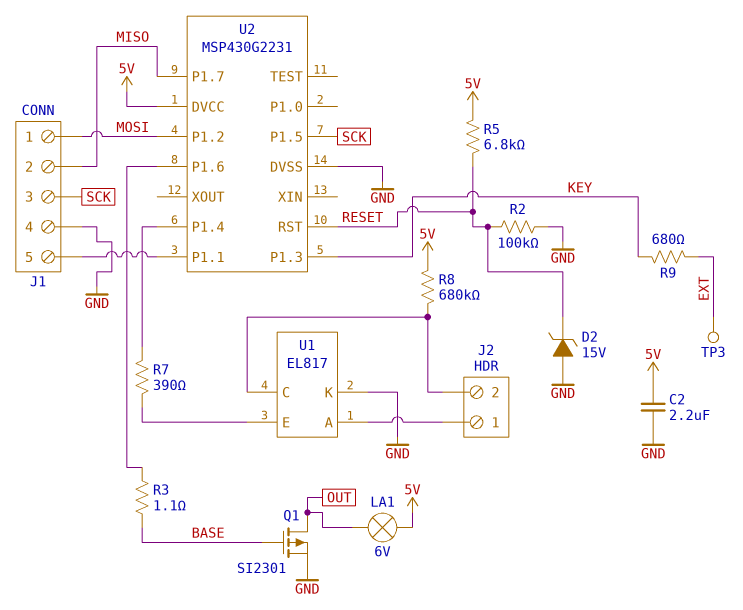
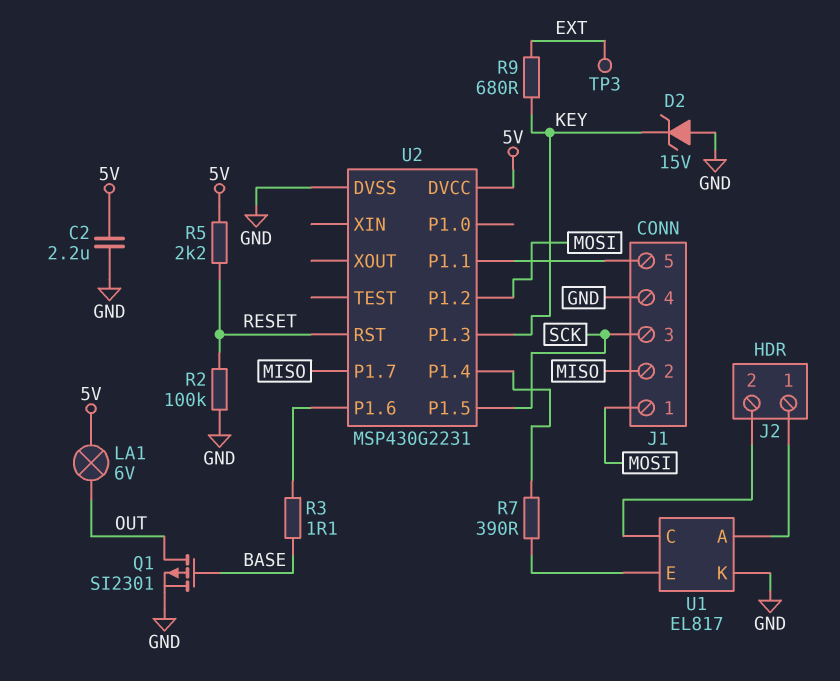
D2: zener 15V (A GND, K RESET) -> zener 15V (A GND, K KEY)
R5: 6.8k (5V, RESET) -> 2.2k (5V, RESET)
R8: 680k (5V, J2/2) -> none

